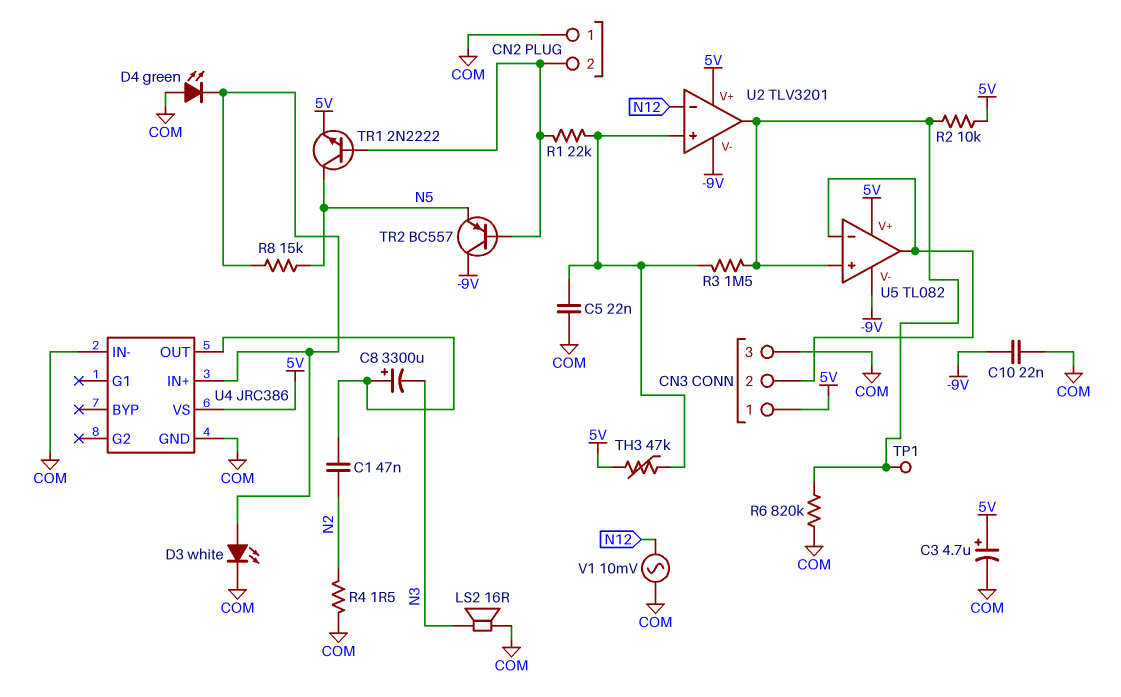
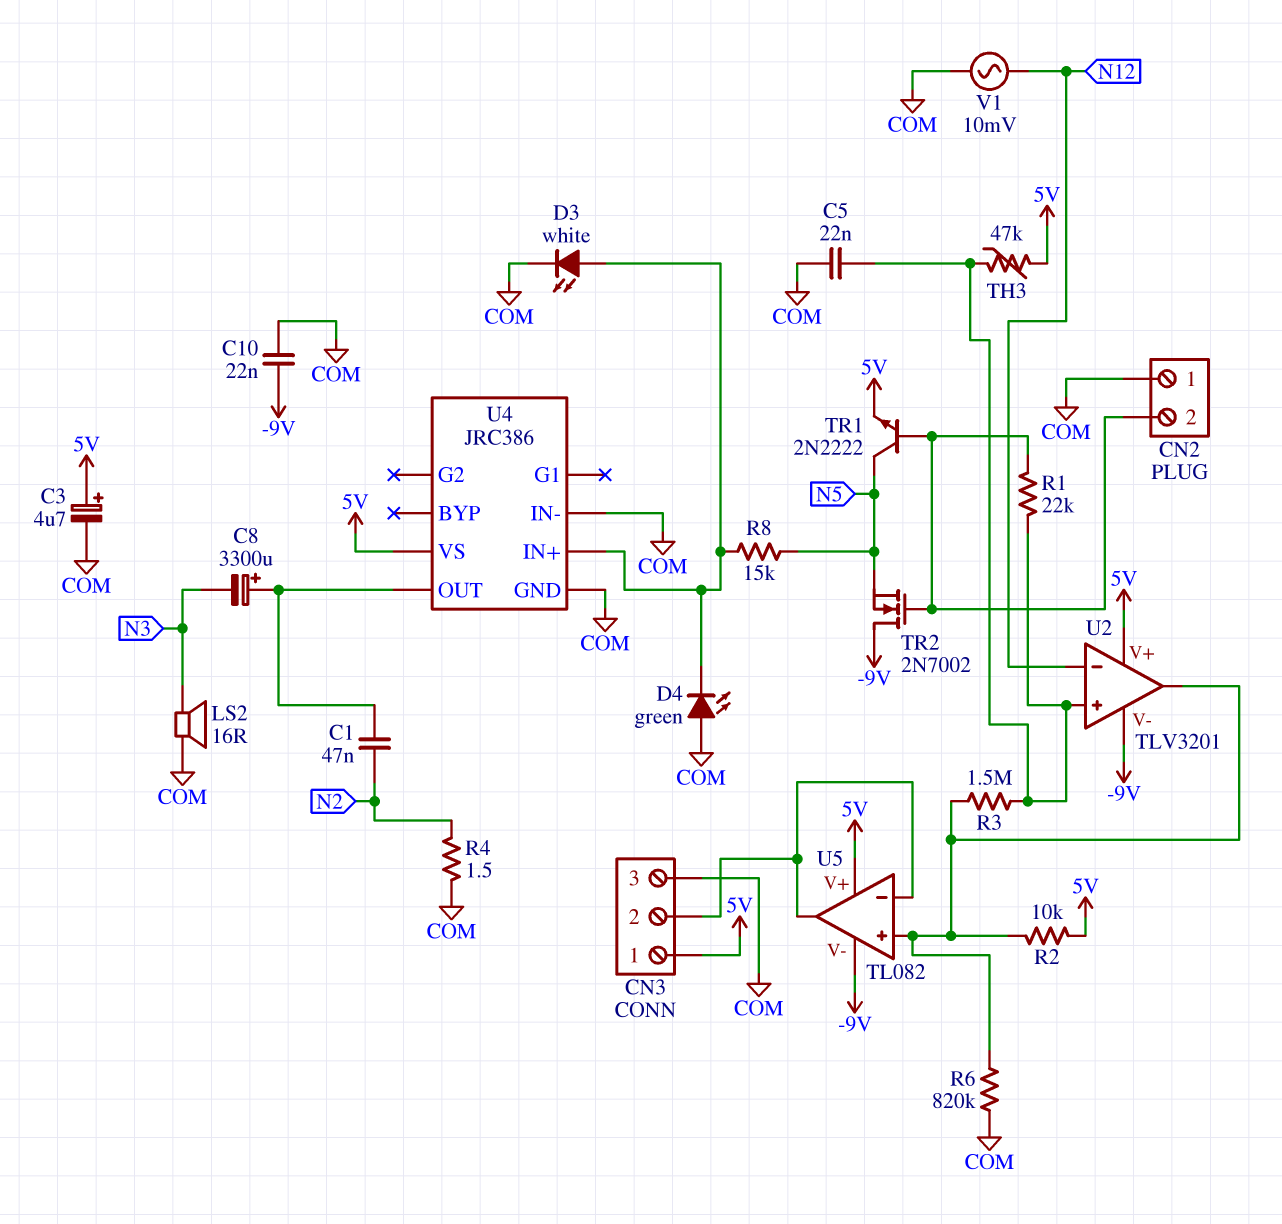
TP1: test point (U2/out) -> none
TR2: PNP BC557 (B CN2/2, C -9V, E N5) -> NMOS 2N7002 (G CN2/2, D -9V, S N5)

